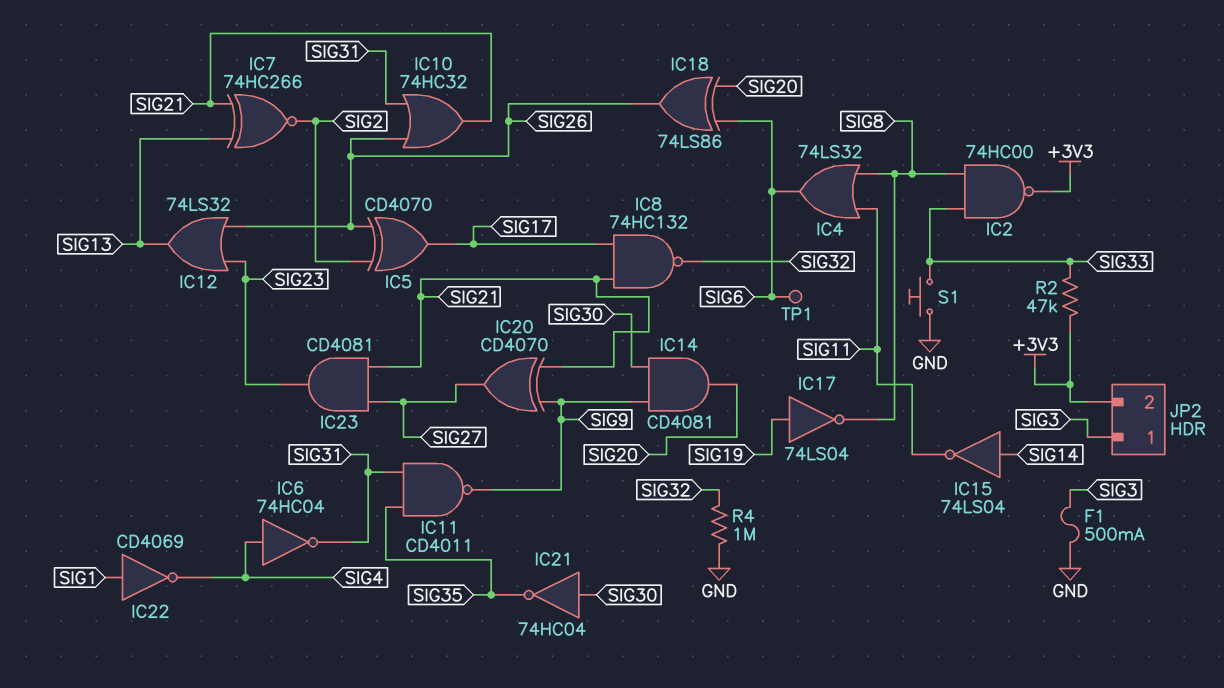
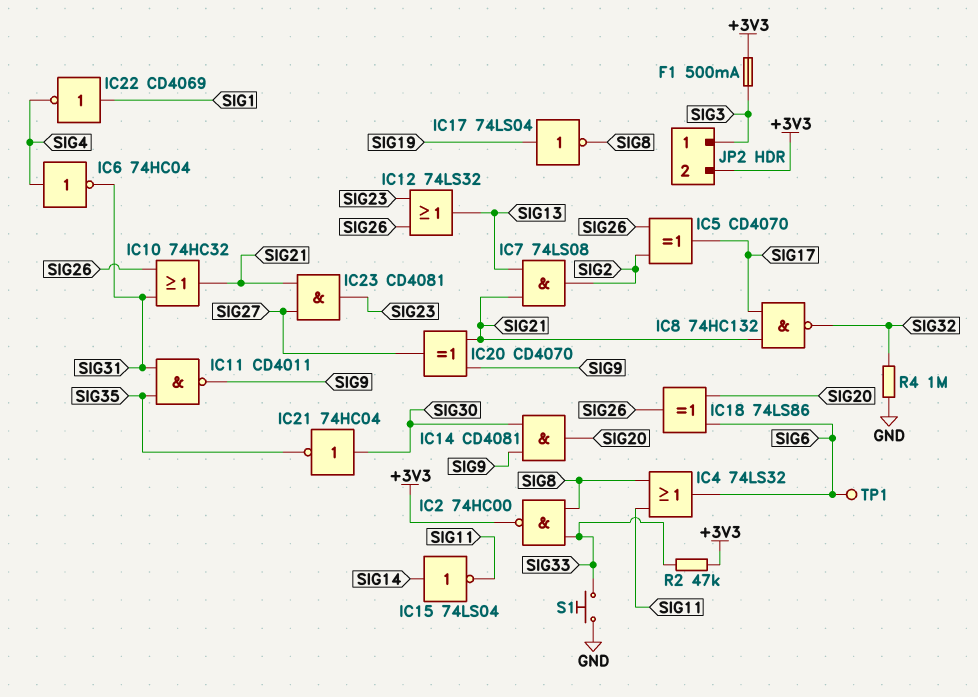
F1: 500mA (GND, SIG3) -> 500mA (+3V3, SIG3)
IC7: XNOR 74HC266 (in SIG13, in SIG21, out SIG2) -> AND 74LS08 (in SIG13, in SIG21, out SIG2)

